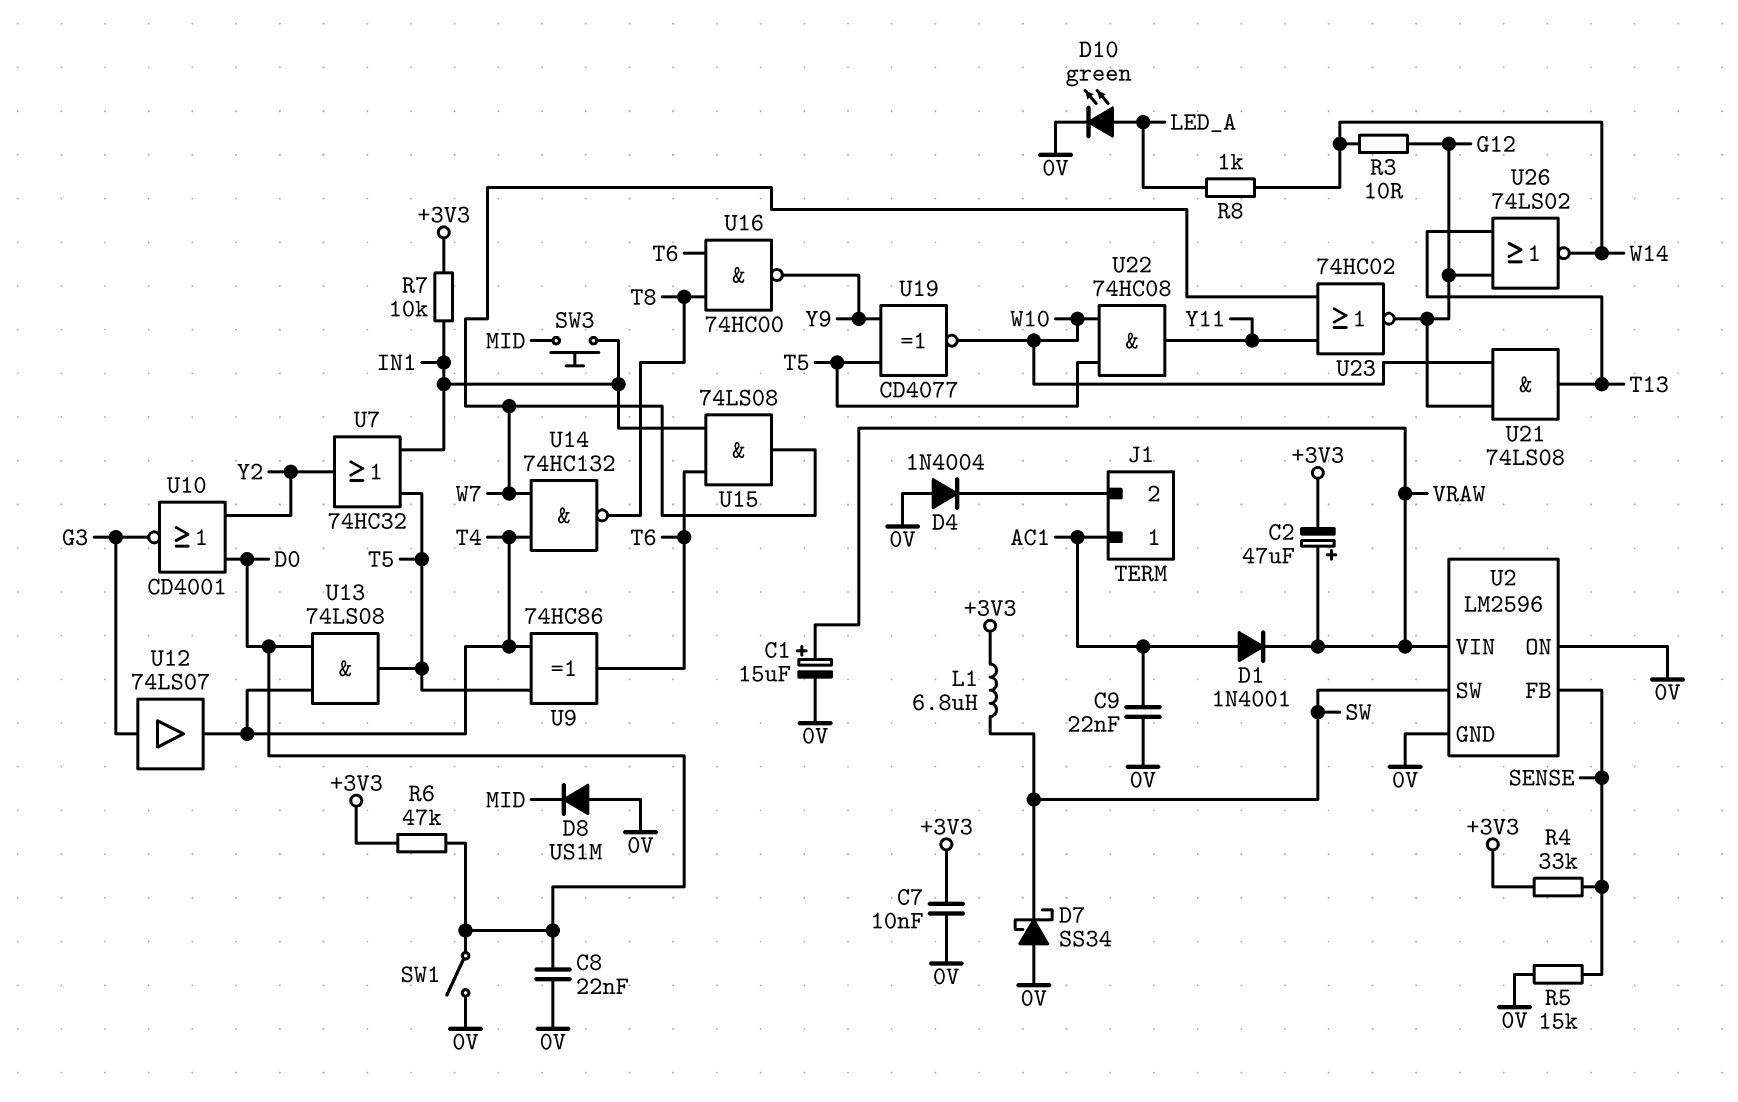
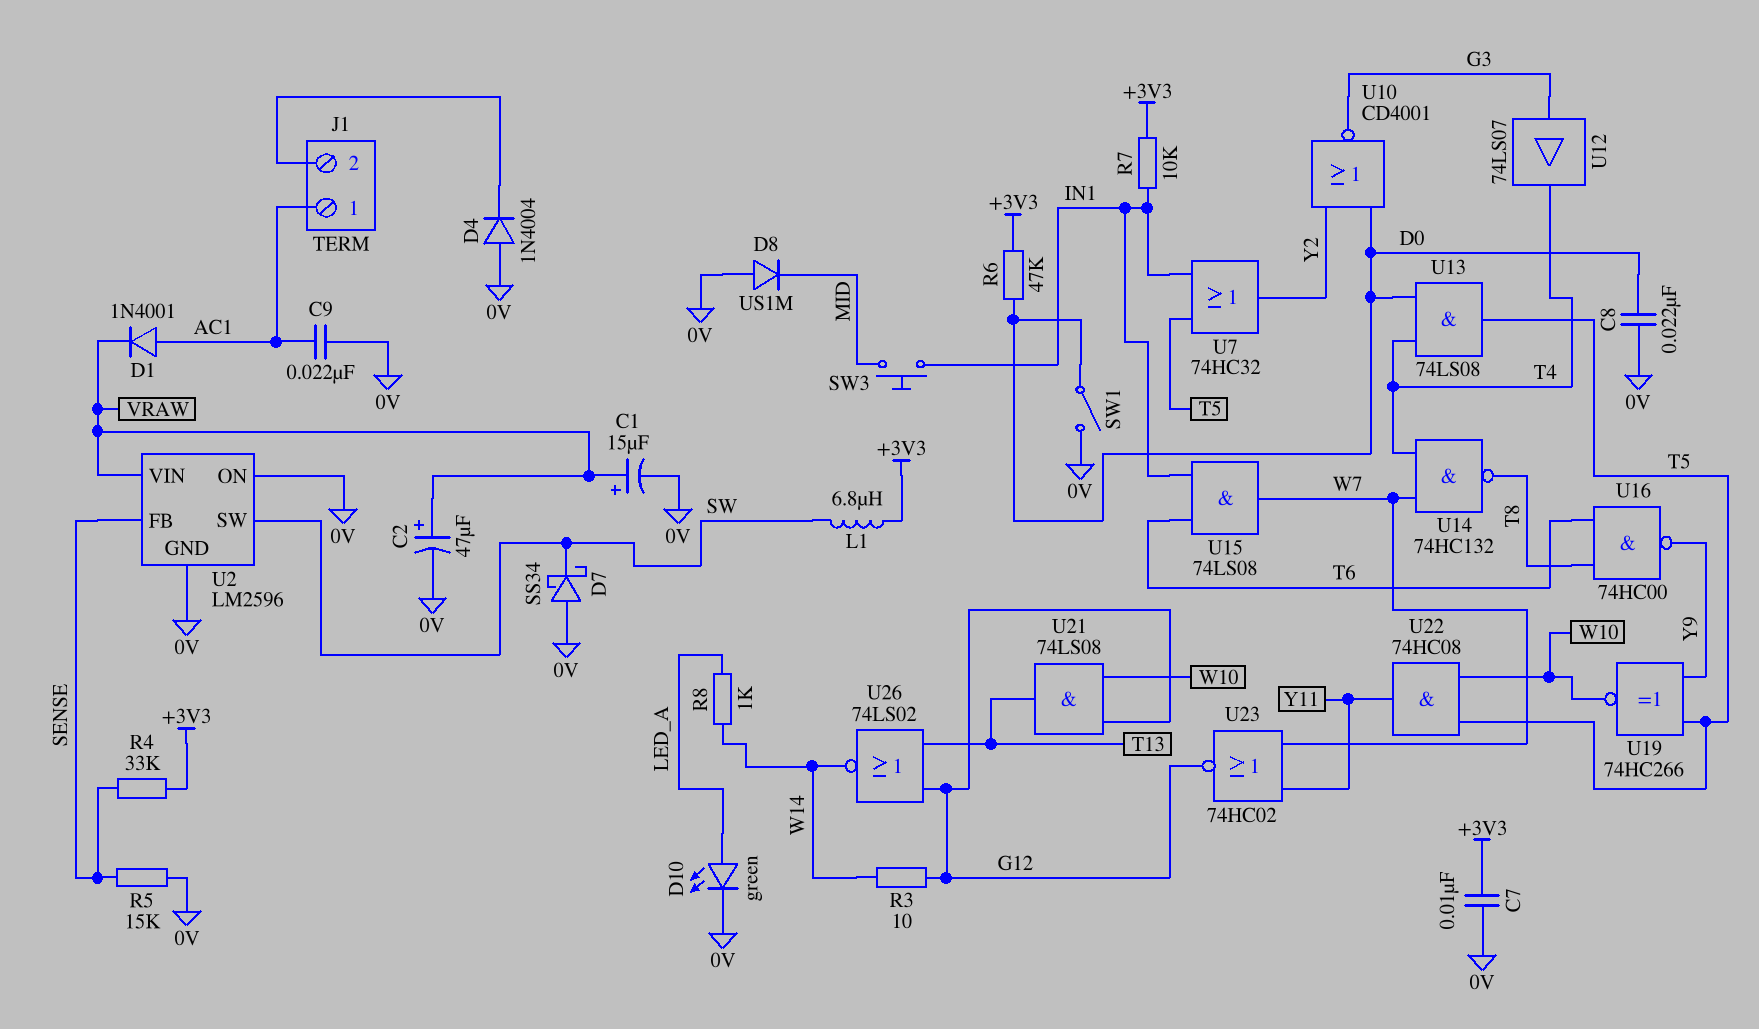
C2: 47uF (plus VRAW, minus +3V3) -> 47uF (plus VRAW, minus 0V)
U9: XOR 74HC86 (in T4, in T5, out T6) -> none
U19: XNOR CD4077 (in T5, in Y9, out W10) -> XNOR 74HC266 (in T5, in Y9, out W10)

